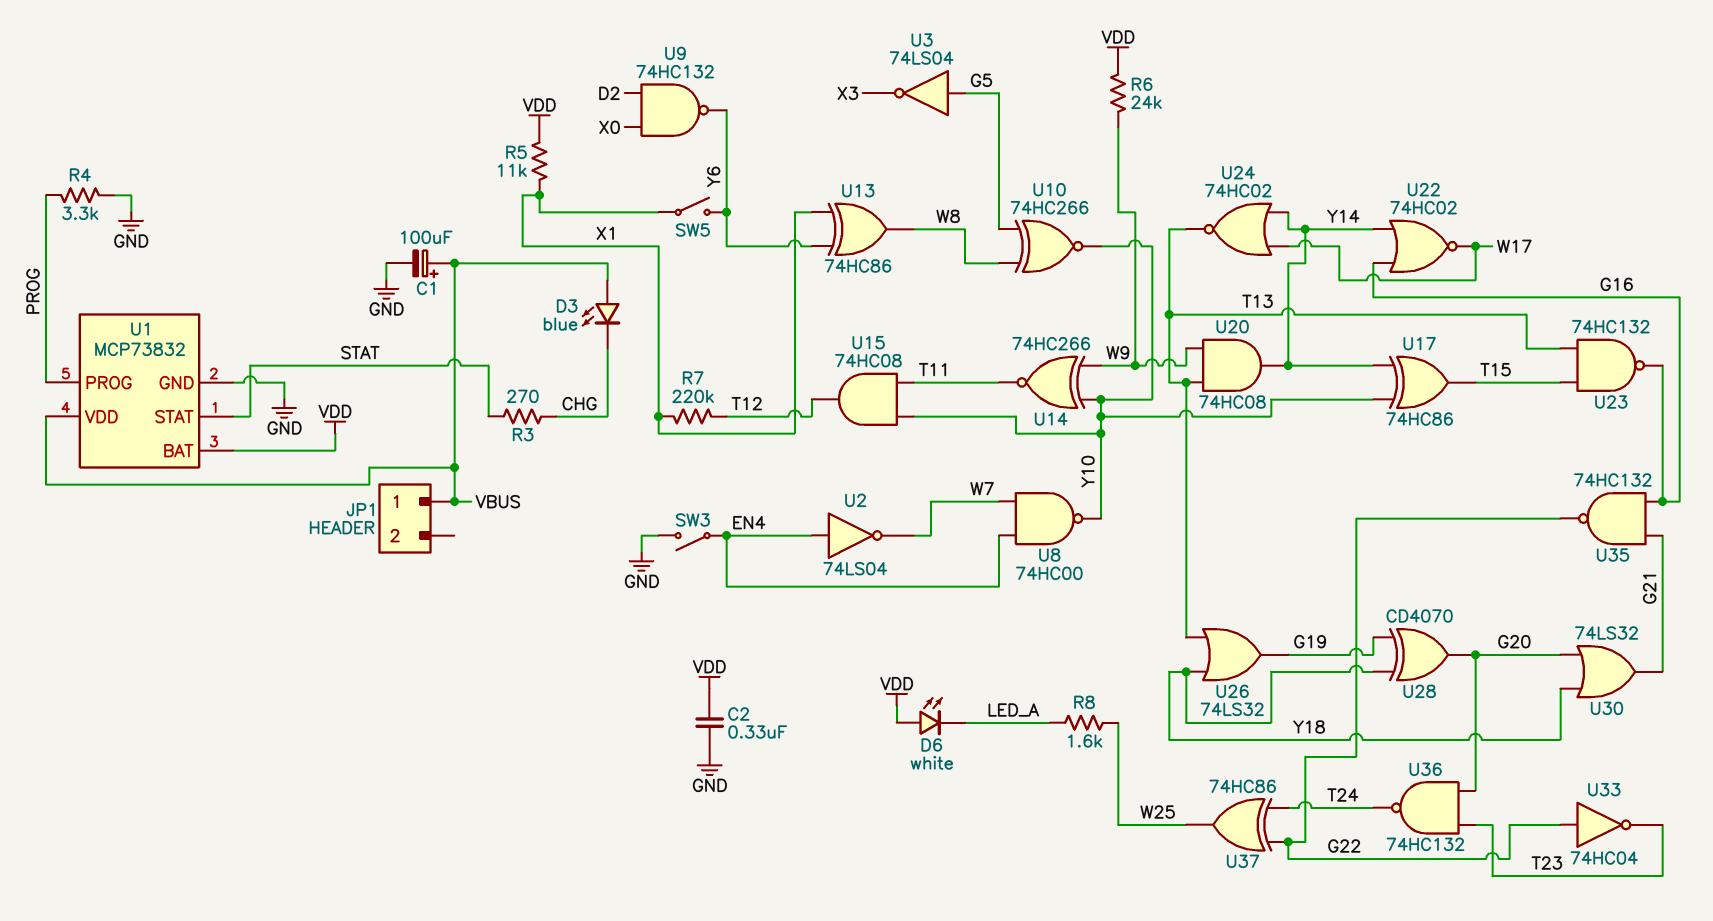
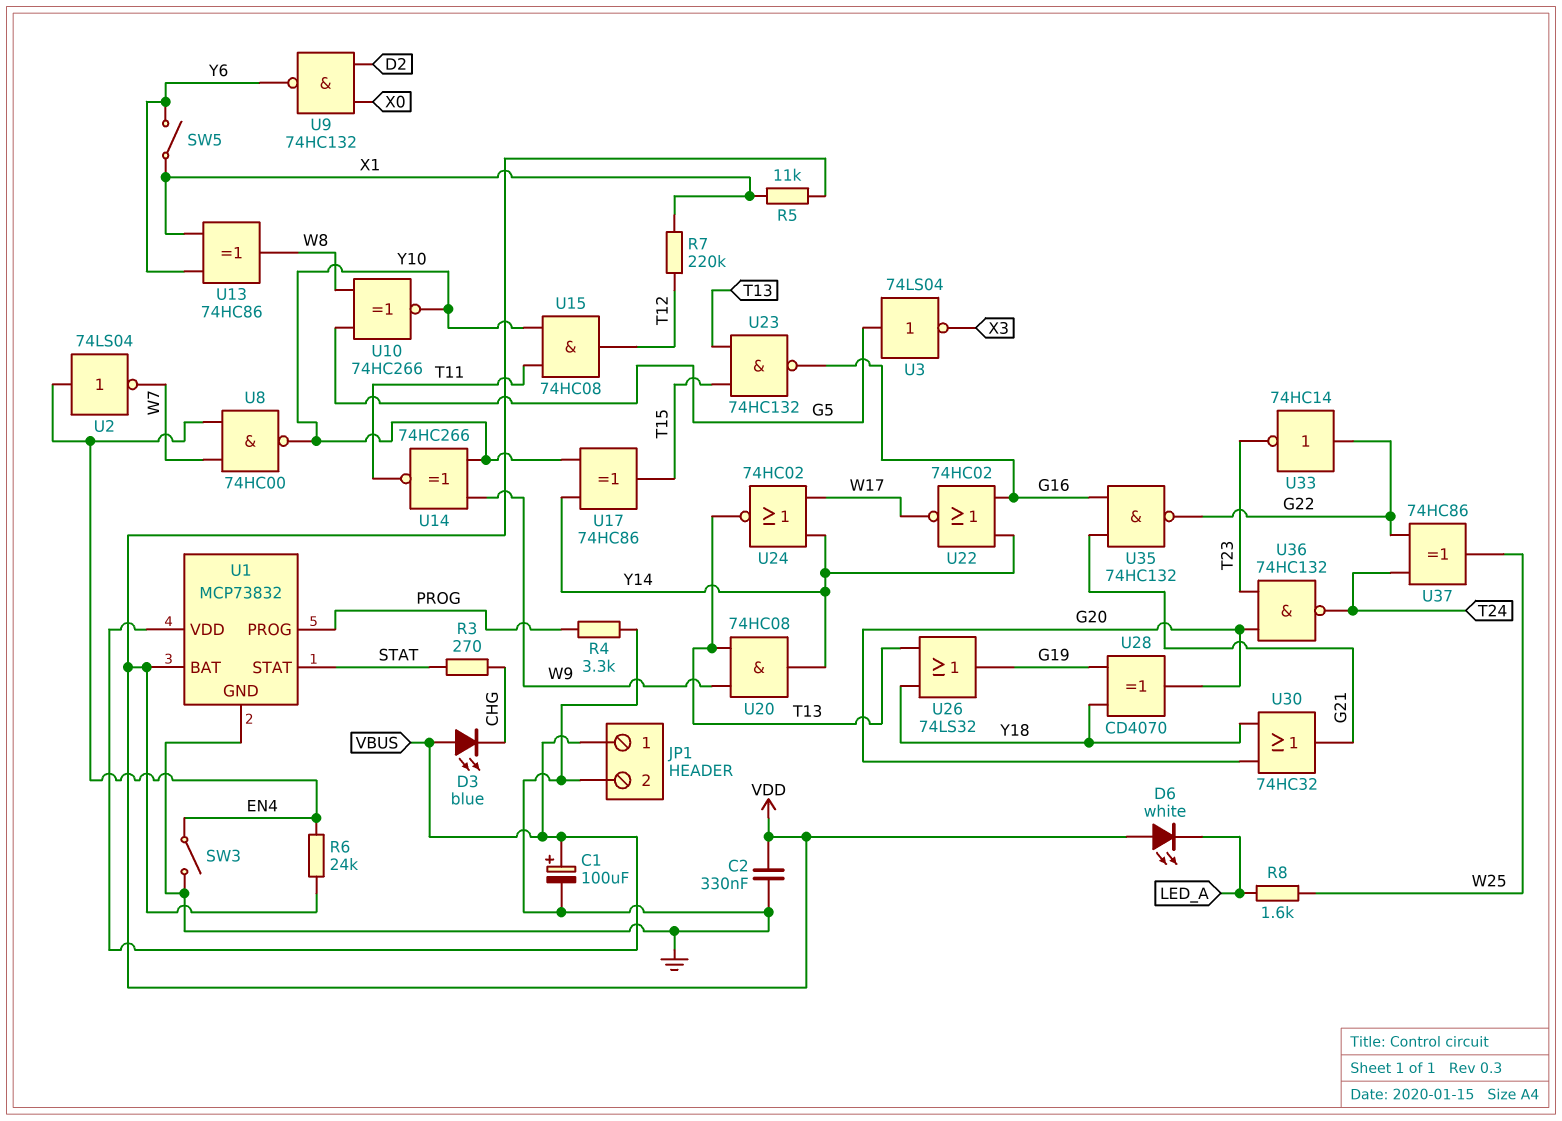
JP1 pin 2: none -> GND
R6: 24k (VDD, W9) -> 24k (EN4, VDD)
U30: OR 74LS32 (in G20, in Y18, out G21) -> OR 74HC32 (in G20, in Y18, out G21)
U33: NOT 74HC04 (in G22, out T23) -> NOT 74HC14 (in G22, out T23)

